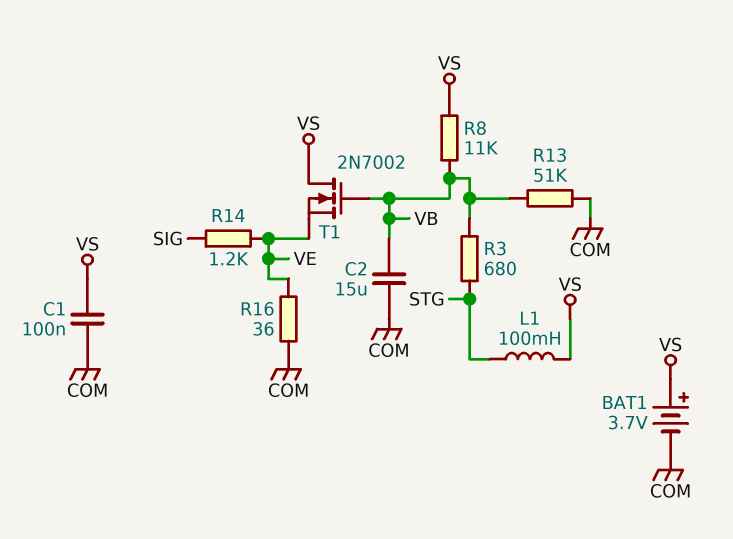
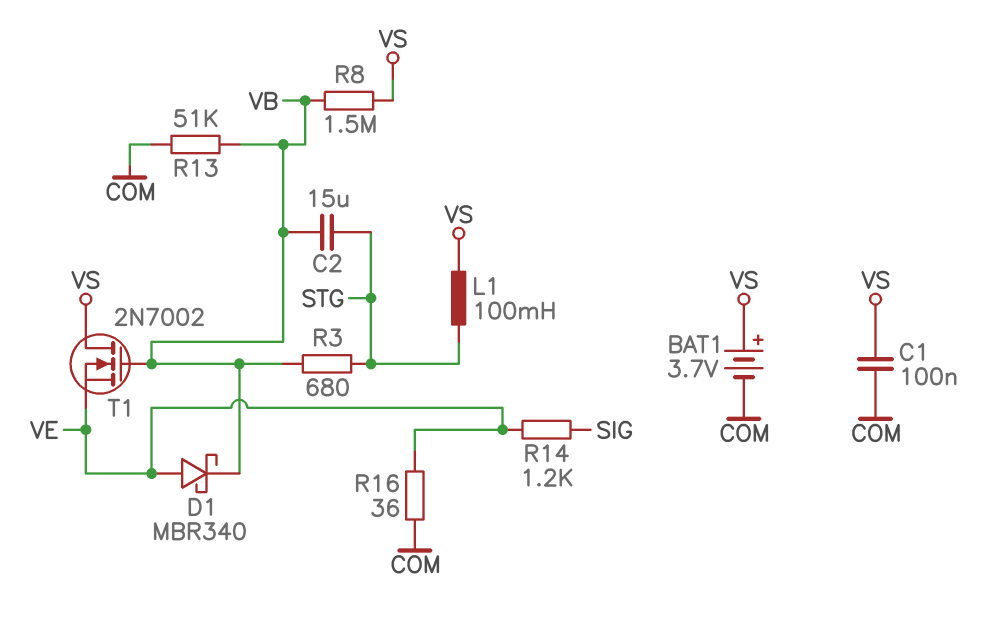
C2: 15uF (COM, VB) -> 15uF (STG, VB)
D1: none -> schottky MBR340 (A VE, K VB)
R8: 11k (VB, VS) -> 1.5M (VB, VS)

